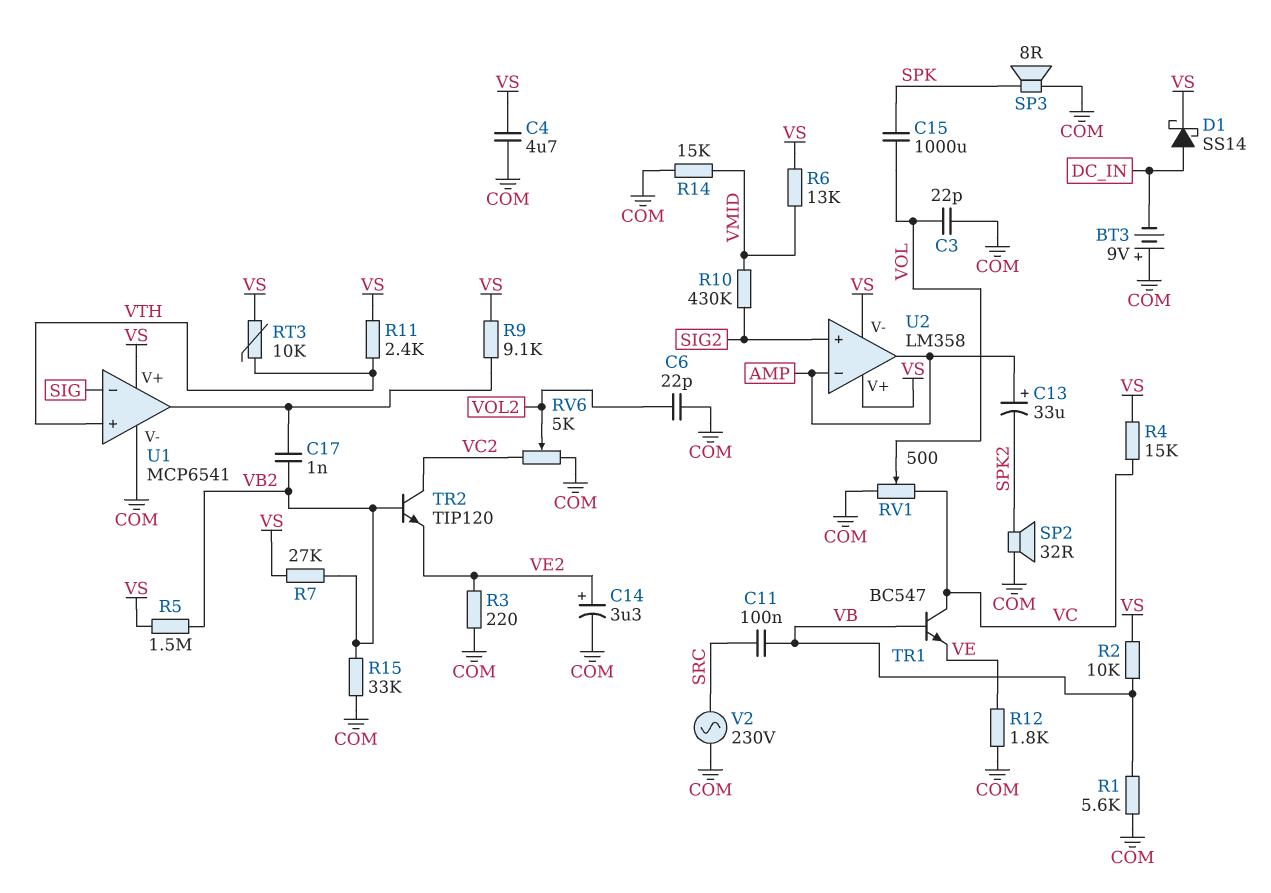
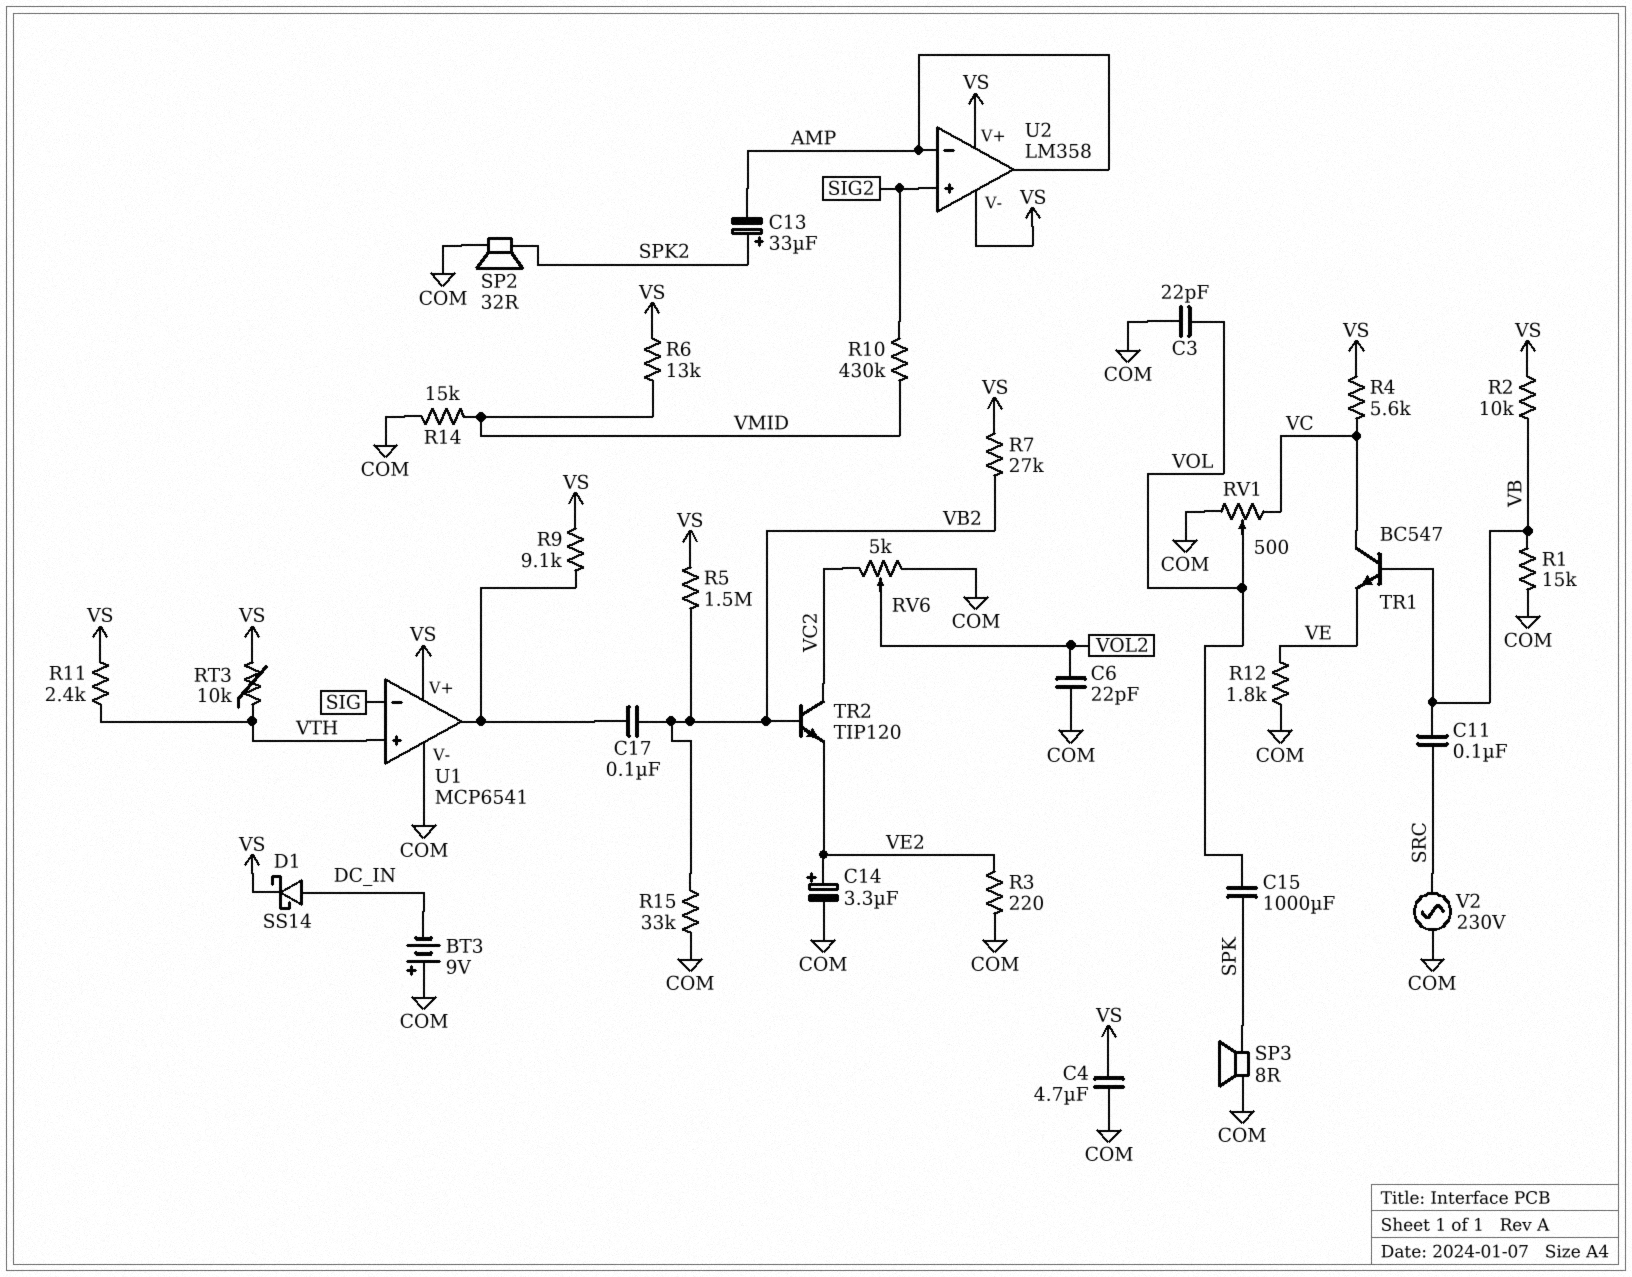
C13: 33uF (plus AMP, minus SPK2) -> 33uF (plus SPK2, minus AMP)
C17: 1nF (U1/out, VB2) -> 100nF (U1/out, VB2)
R1: 5.6k (COM, VB) -> 15k (COM, VB)
R4: 15k (VC, VS) -> 5.6k (VC, VS)

